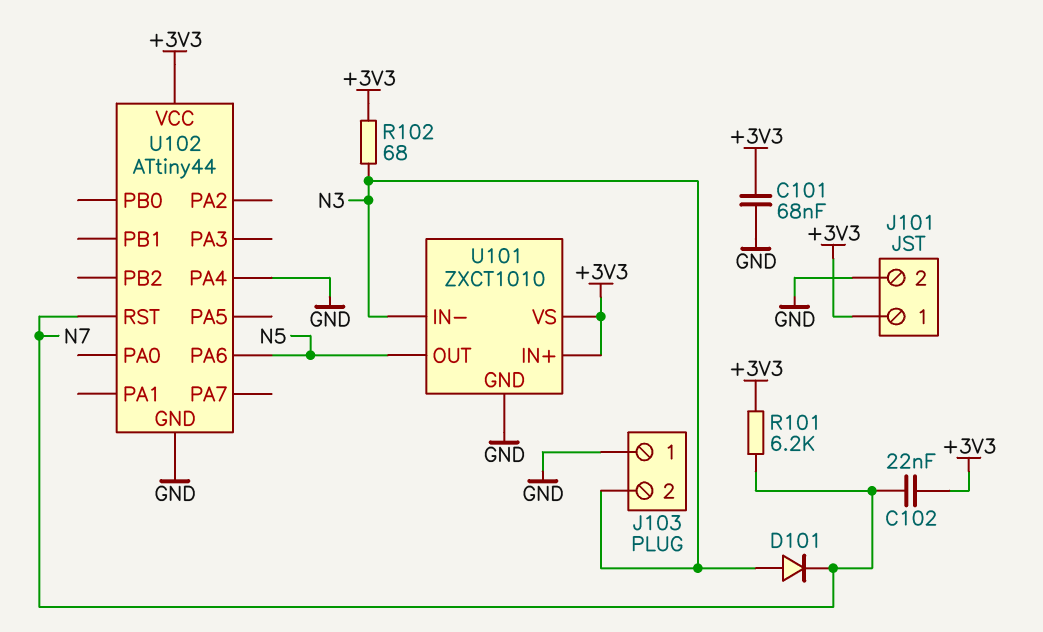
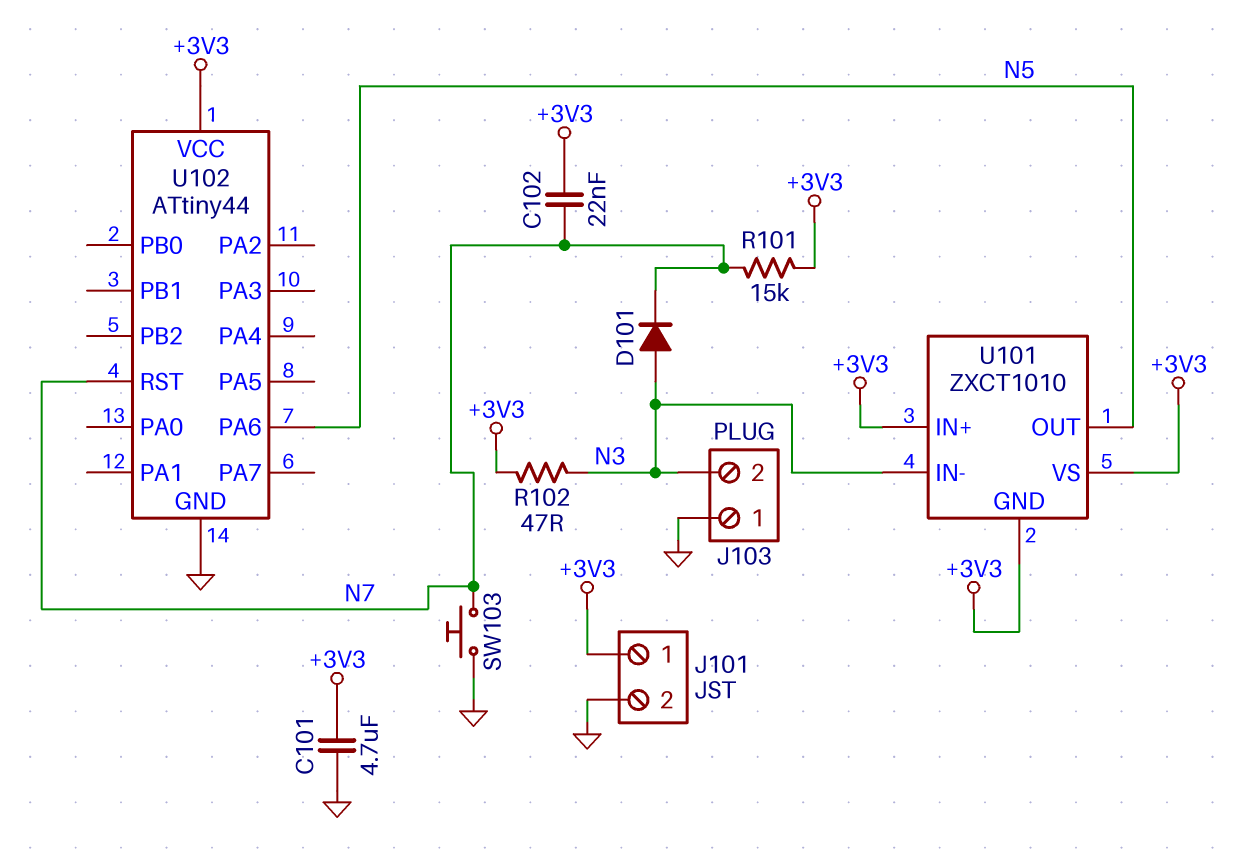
C101: 68nF (+3V3, GND) -> 4.7uF (+3V3, GND)
R101: 6.2k (+3V3, N7) -> 15k (+3V3, N7)
R102: 68 (+3V3, N3) -> 47 (+3V3, N3)
SW103: none -> button (GND, N7)
U101 pin GND: GND -> +3V3
U102 pin PA4: GND -> none

